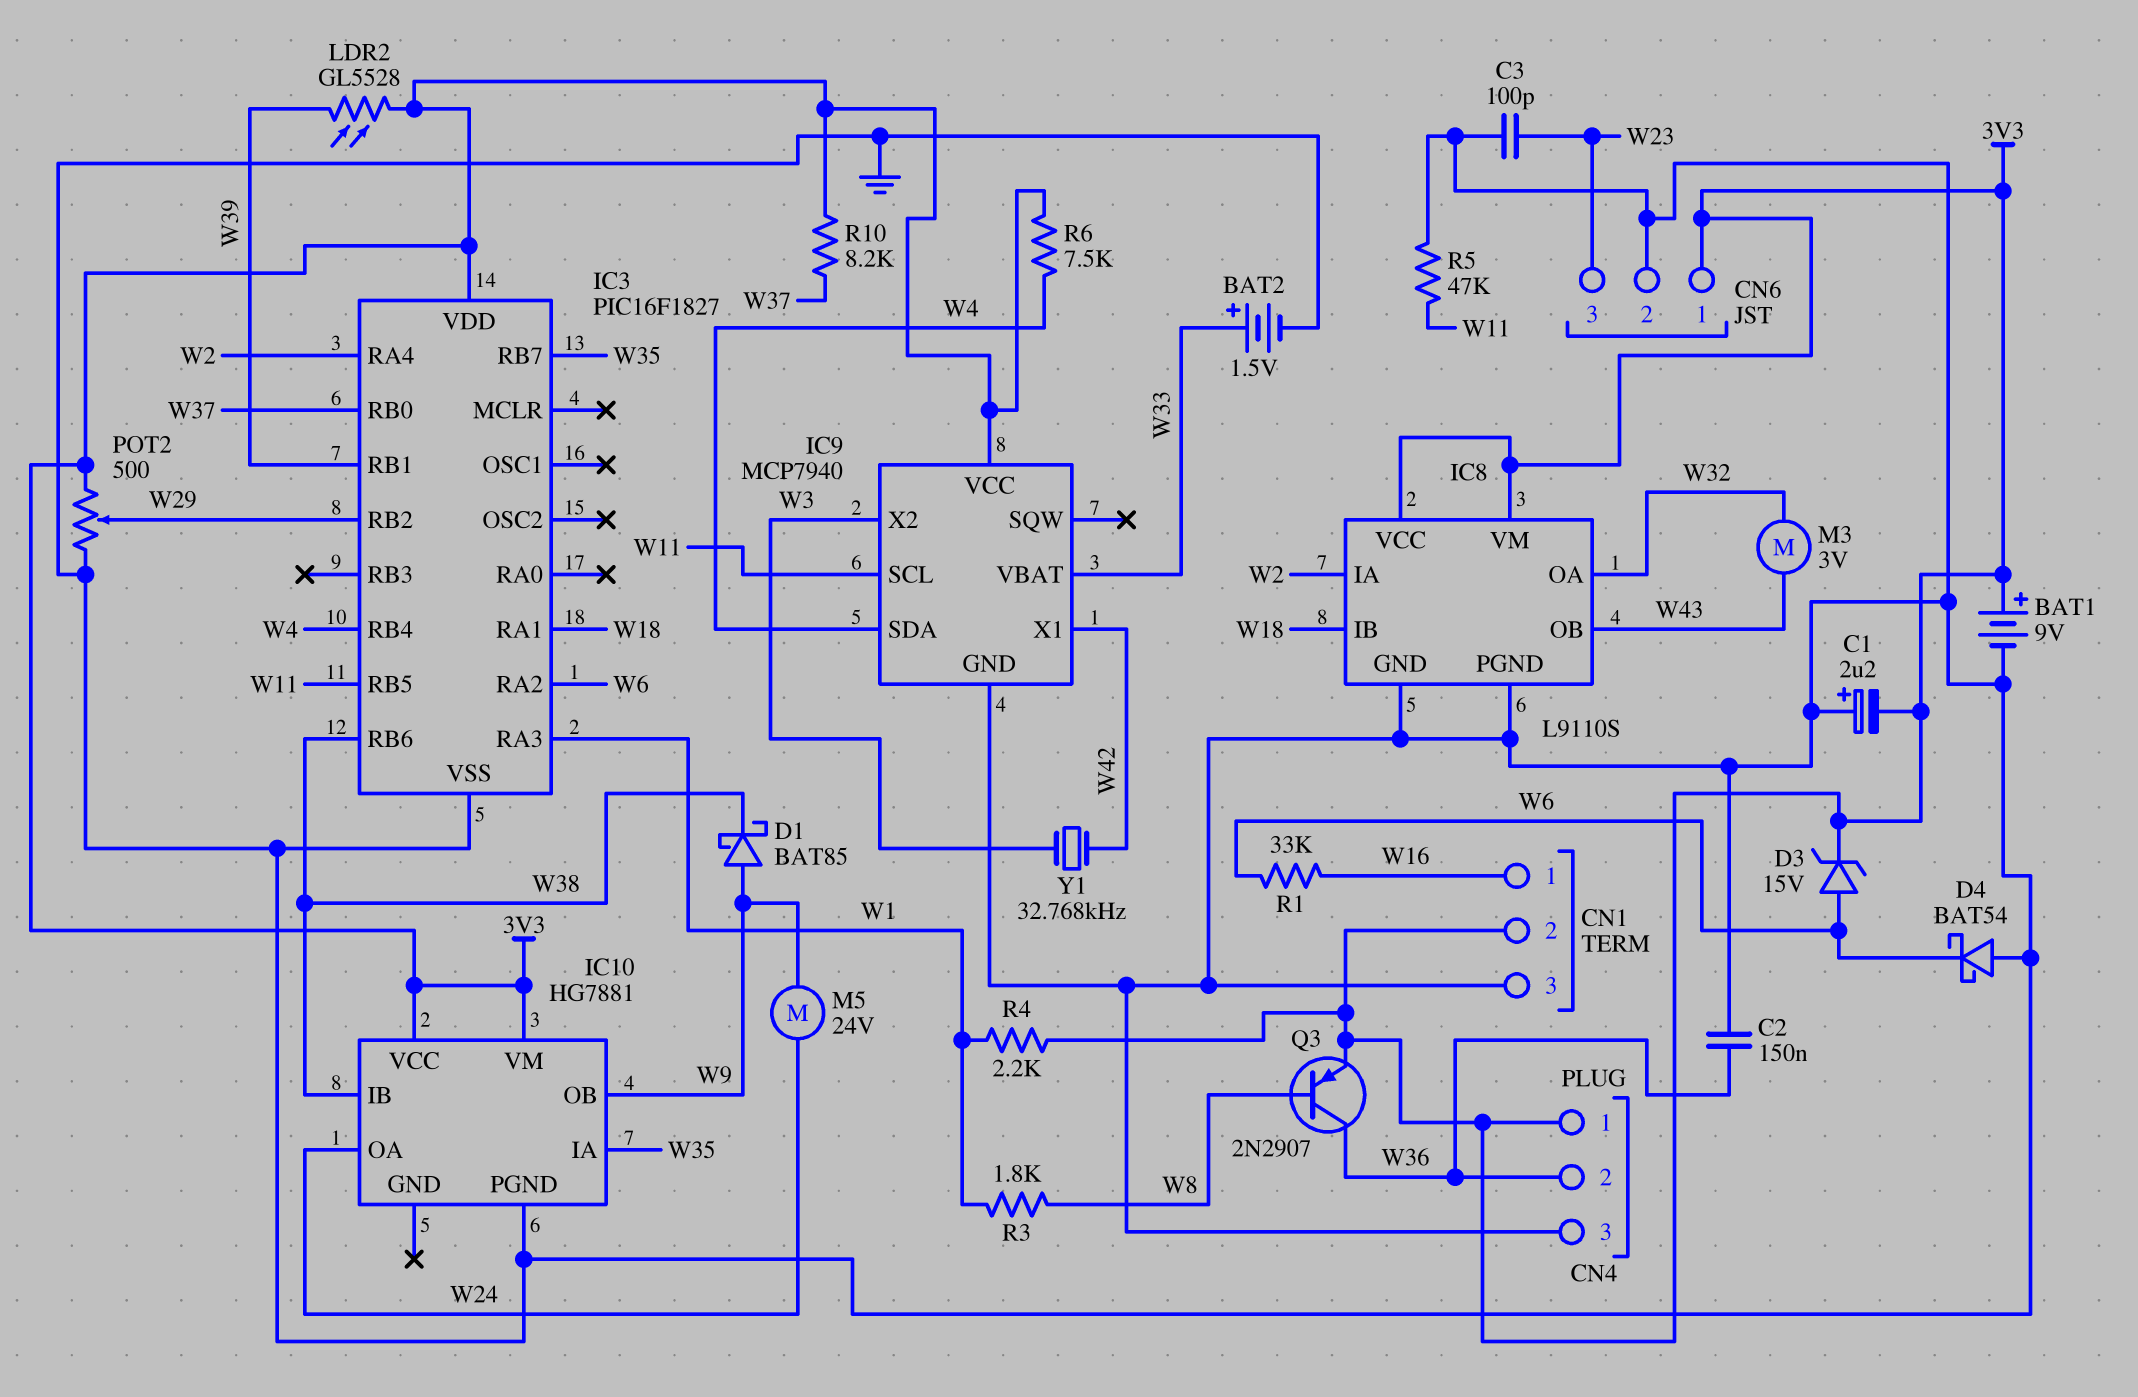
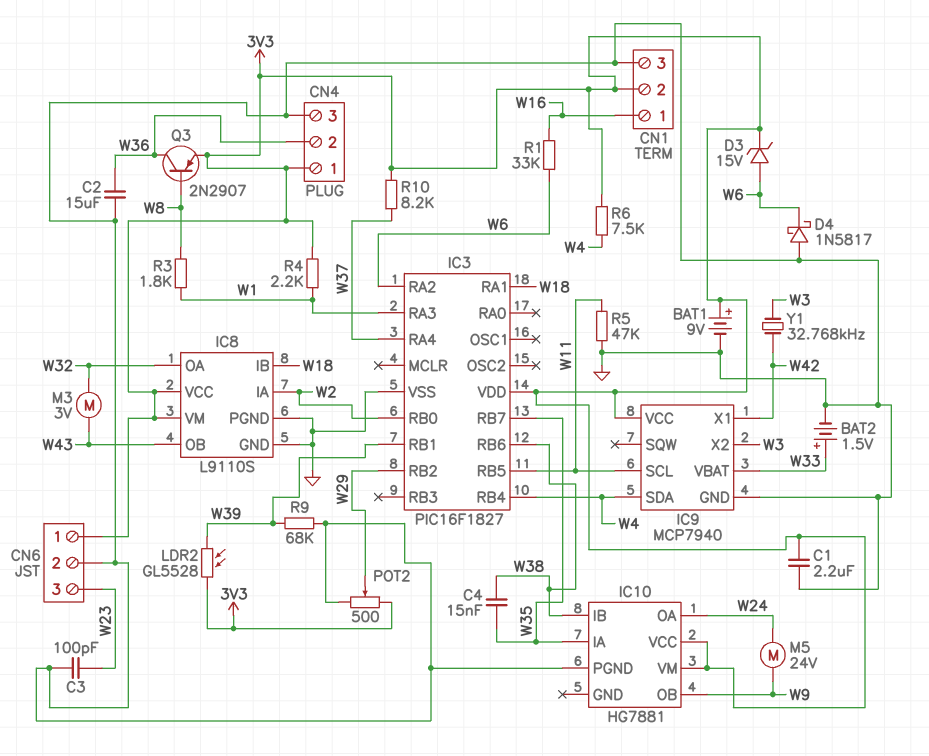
C1: 2.2uF (plus GND, minus 3V3) -> 2.2uF (3V3, GND)
C2: 150nF (GND, W36) -> 15uF (GND, W36)
C4: none -> 15nF (W35, W38)
D1: schottky BAT85 (A W9, K W38) -> none
D4: schottky BAT54 (A GND, K W6) -> schottky 1N5817 (A GND, K W6)
IC3 pin RA4: W2 -> W37
IC3 pin RB0: W37 -> W2
R9: none -> 68k (GND, W39)

